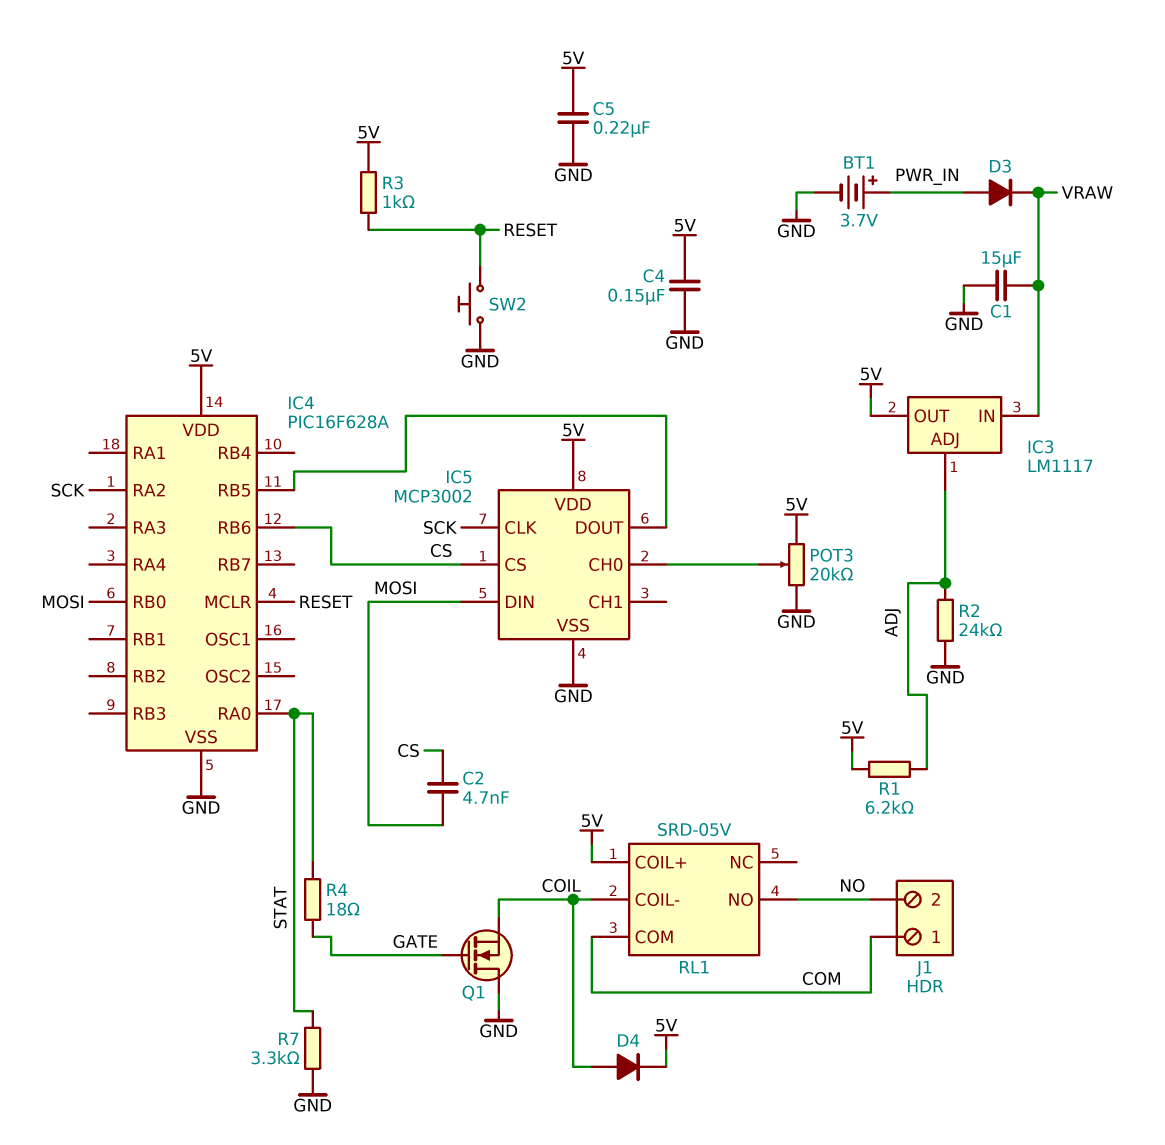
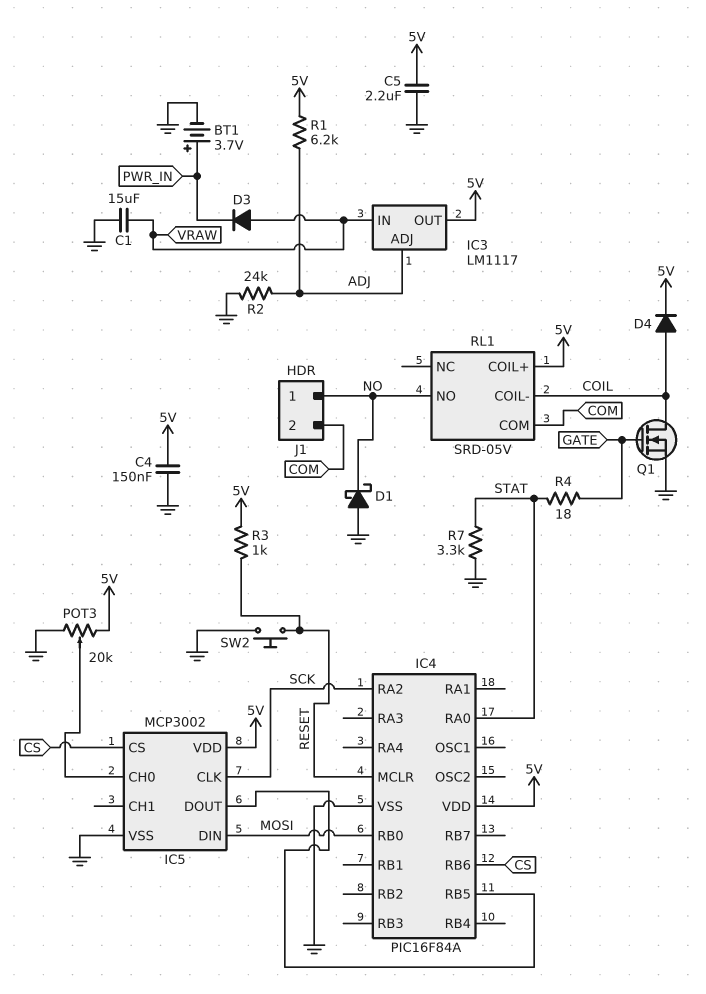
C2: 4.7nF (CS, MOSI) -> none
C5: 220nF (5V, GND) -> 2.2uF (5V, GND)
D1: none -> schottky (A GND, K NO)
D3: diode (A PWR_IN, K VRAW) -> diode (A VRAW, K PWR_IN)
IC4: PIC16F628A -> PIC16F84A
J1 pin 1: COM -> NO
J1 pin 2: NO -> COM
Q1: NMOS (G GATE, D GND, S COIL) -> NMOS (G GATE, D COIL, S GND)

